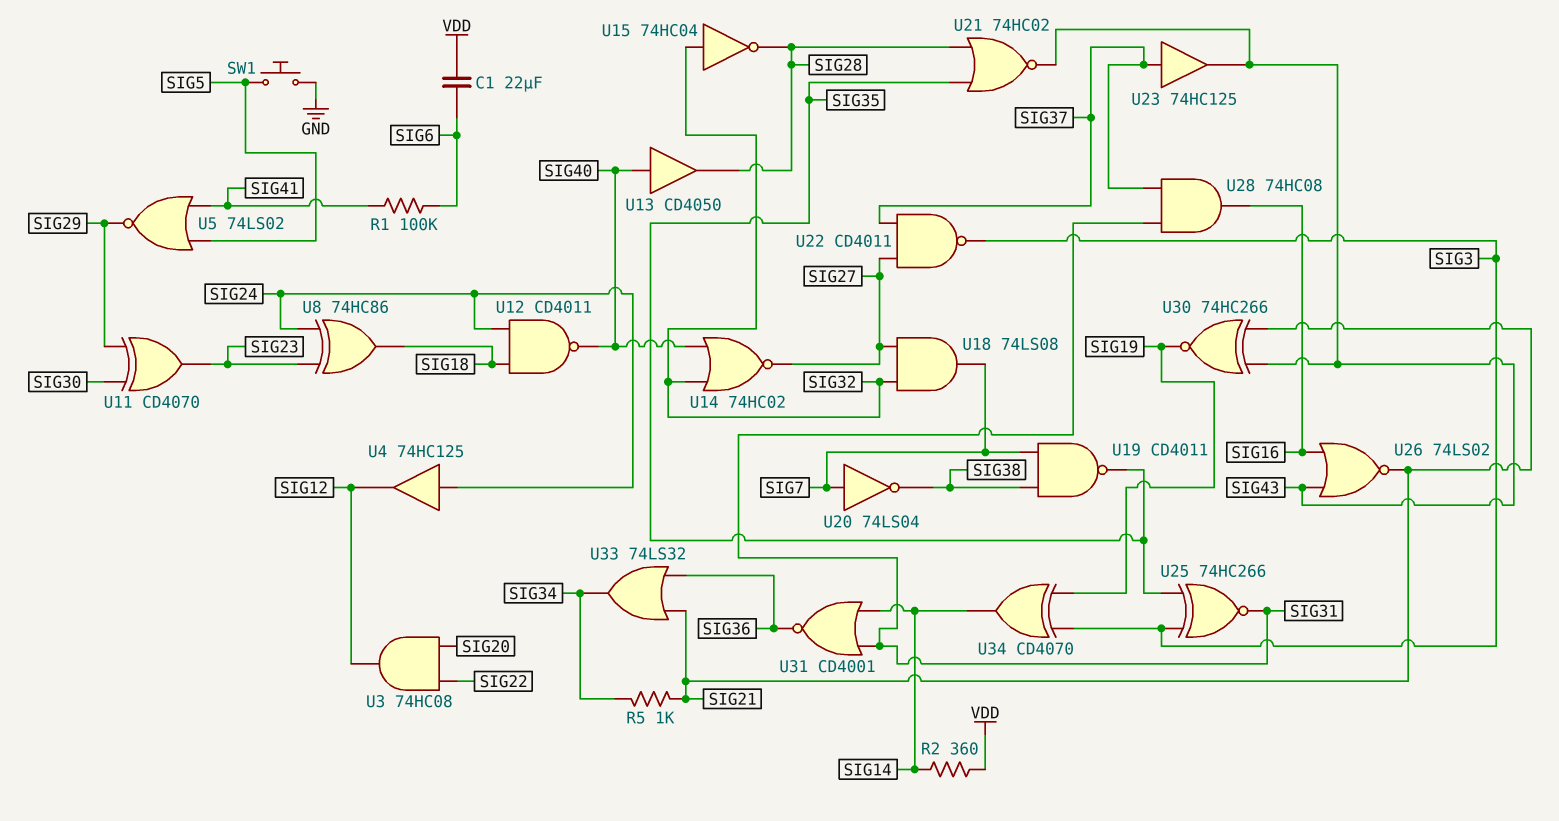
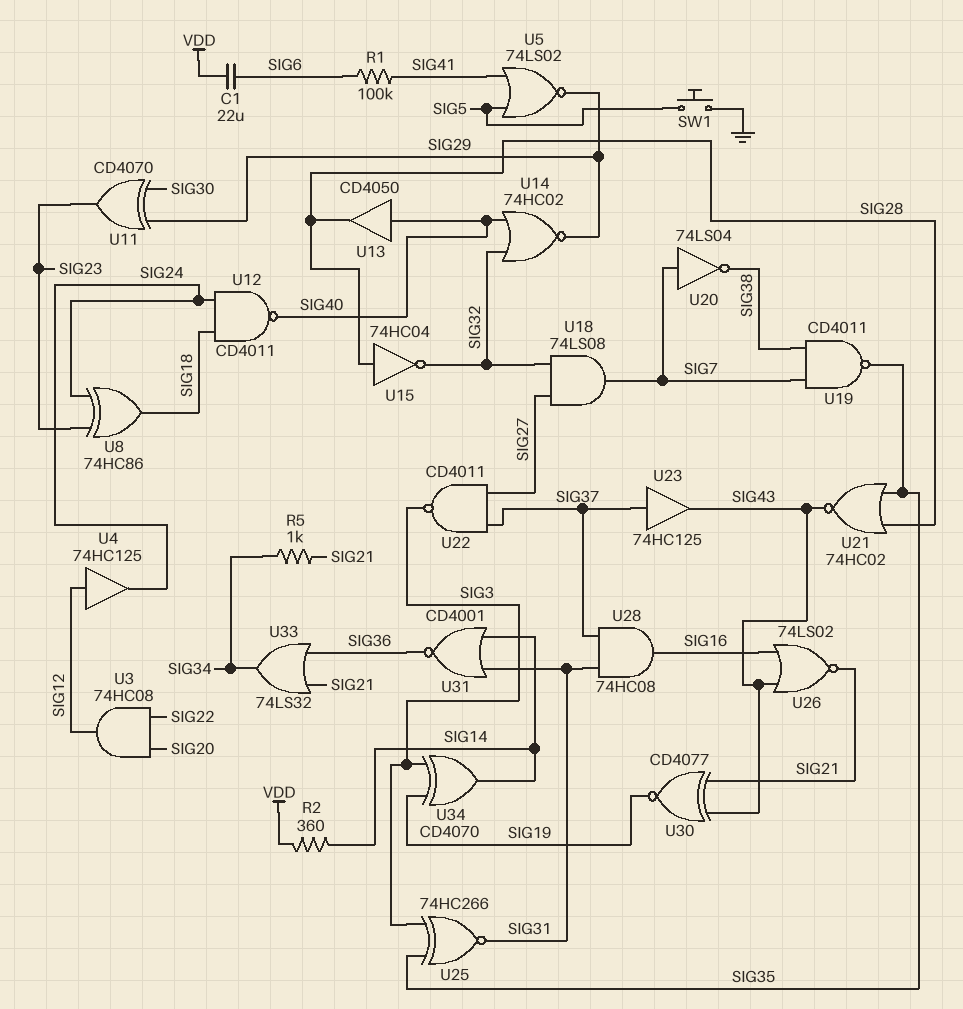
U4: buffer 74HC125 (in SIG24, out SIG12) -> buffer 74HC125 (in SIG12, out SIG24)
U14: NOR 74HC02 (in SIG32, in SIG40, out SIG27) -> NOR 74HC02 (in SIG32, in SIG40, out SIG29)
U15: NOT 74HC04 (in SIG32, out SIG28) -> NOT 74HC04 (in SIG28, out SIG32)
U30: XNOR 74HC266 (in SIG21, in SIG43, out SIG19) -> XNOR CD4077 (in SIG21, in SIG43, out SIG19)

